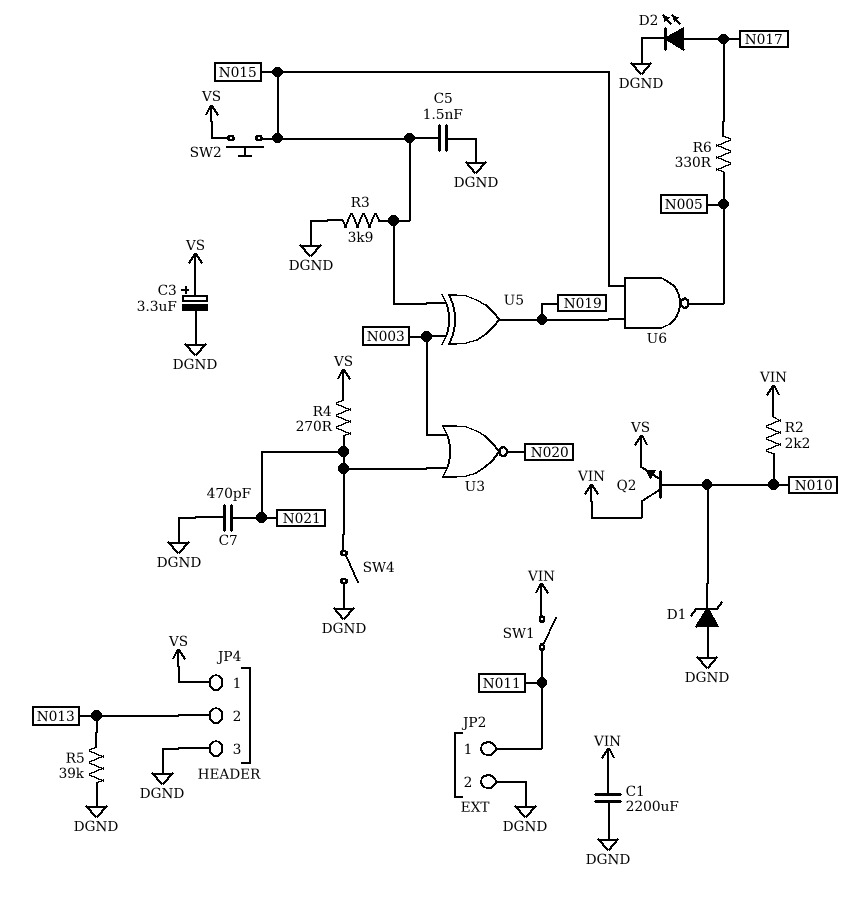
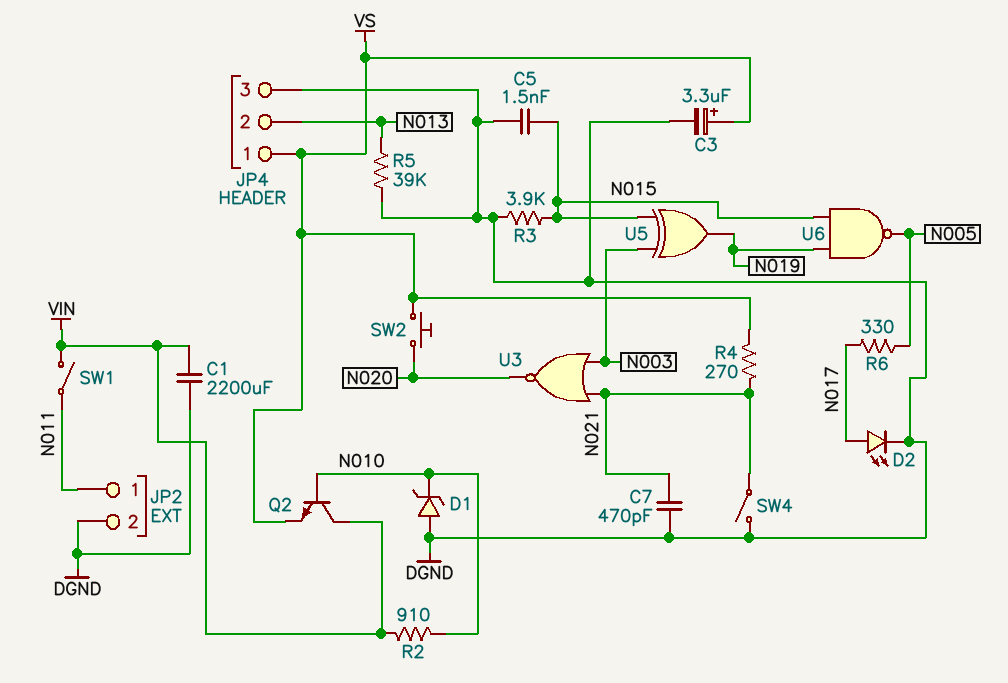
R2: 2.2k (N010, VIN) -> 910 (N010, VIN)
SW2: button (N015, VS) -> button (N020, VS)

